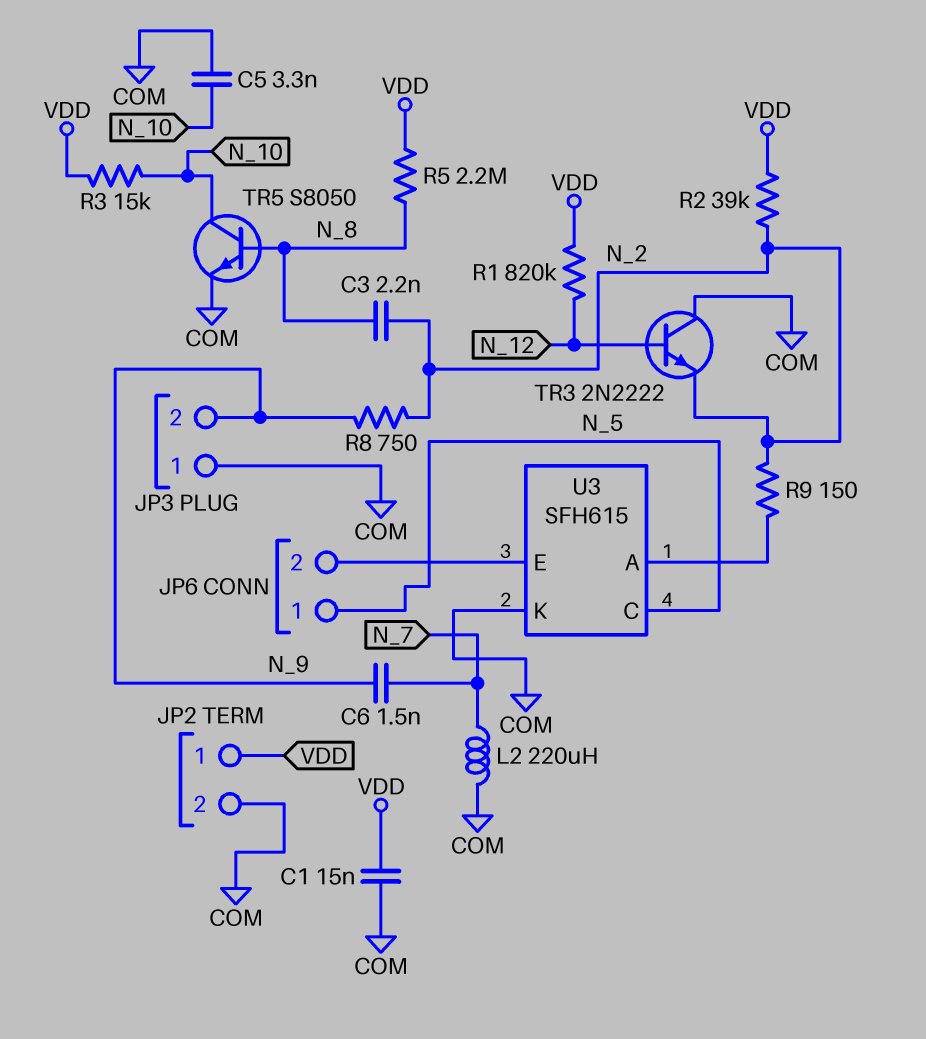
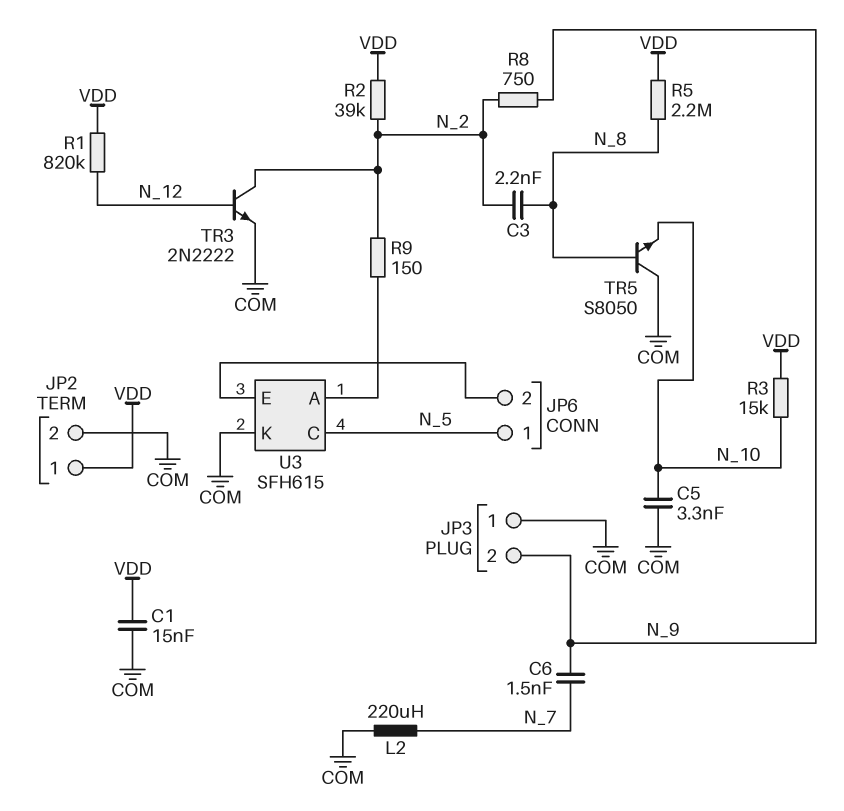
TR3: NPN 2N2222 (B N_12, C COM, E N_2) -> NPN 2N2222 (B N_12, C N_2, E COM)
TR5: NPN S8050 (B N_8, C N_10, E COM) -> NPN S8050 (B N_8, C COM, E N_10)

